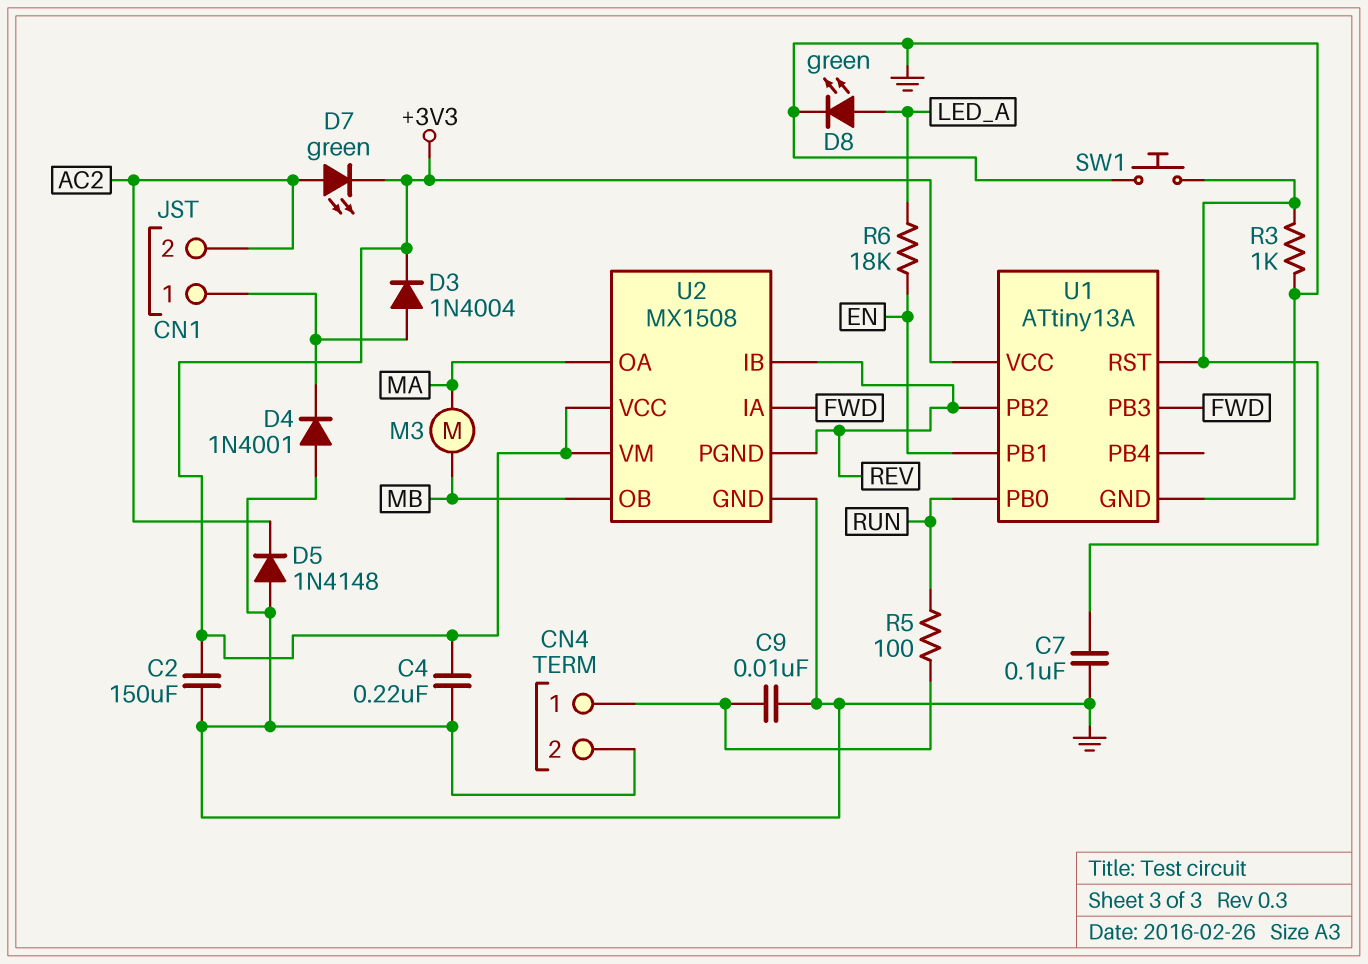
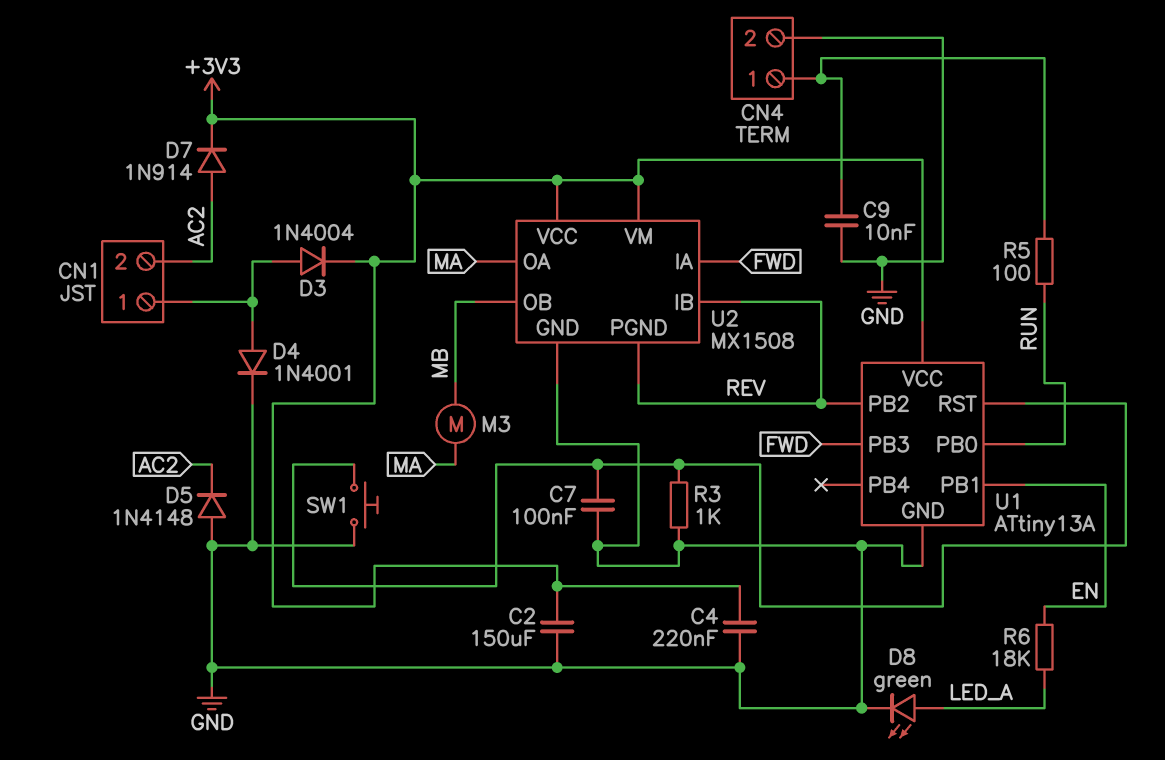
D4: diode 1N4001 (A GND, K CN1/1) -> diode 1N4001 (A CN1/1, K GND)
D7: LED green (A AC2, K +3V3) -> diode 1N914 (A AC2, K +3V3)

